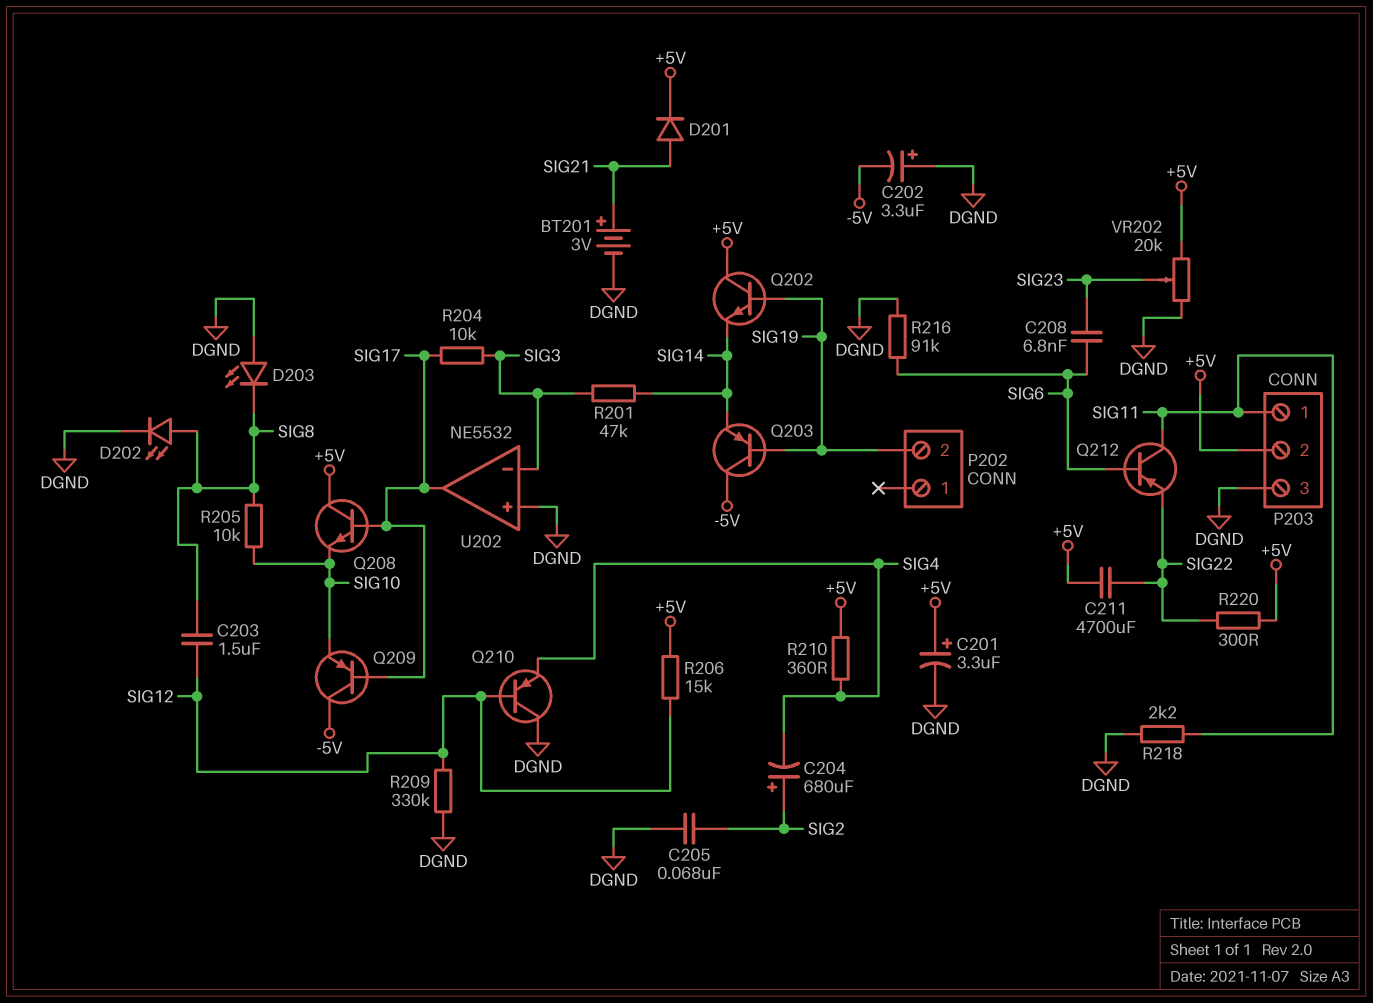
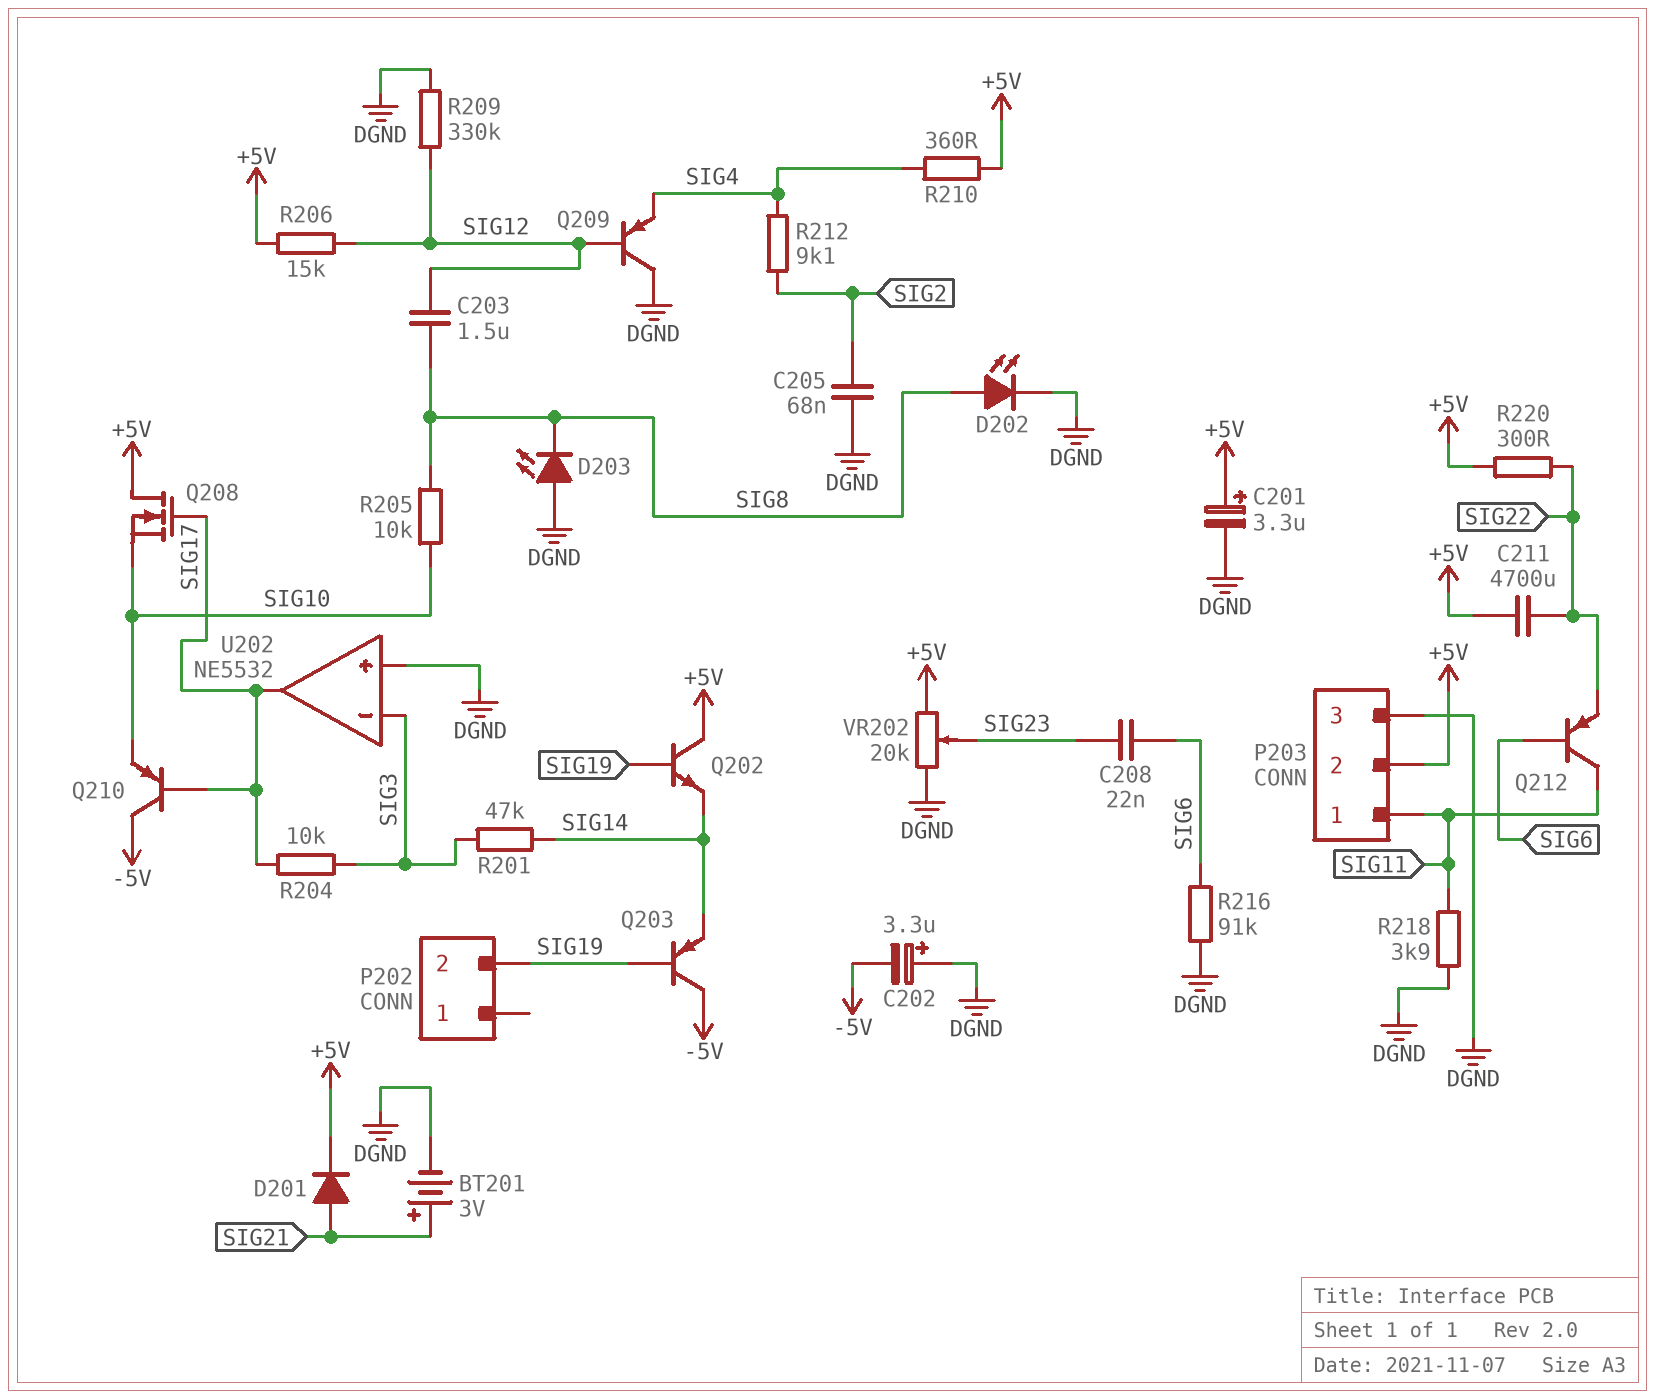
C204: 680uF (plus SIG2, minus SIG4) -> none
C208: 6.8nF (SIG6, SIG23) -> 22nF (SIG6, SIG23)
Q208: NPN (B SIG17, C +5V, E SIG10) -> NMOS (G SIG17, D +5V, S SIG10)
Q209: PNP (B SIG17, C -5V, E SIG10) -> PNP (B SIG12, C DGND, E SIG4)
Q210: PNP (B SIG12, C DGND, E SIG4) -> PNP (B SIG17, C -5V, E SIG10)
R212: none -> 9.1k (SIG2, SIG4)
R218: 2.2k (DGND, SIG11) -> 3.9k (DGND, SIG11)

